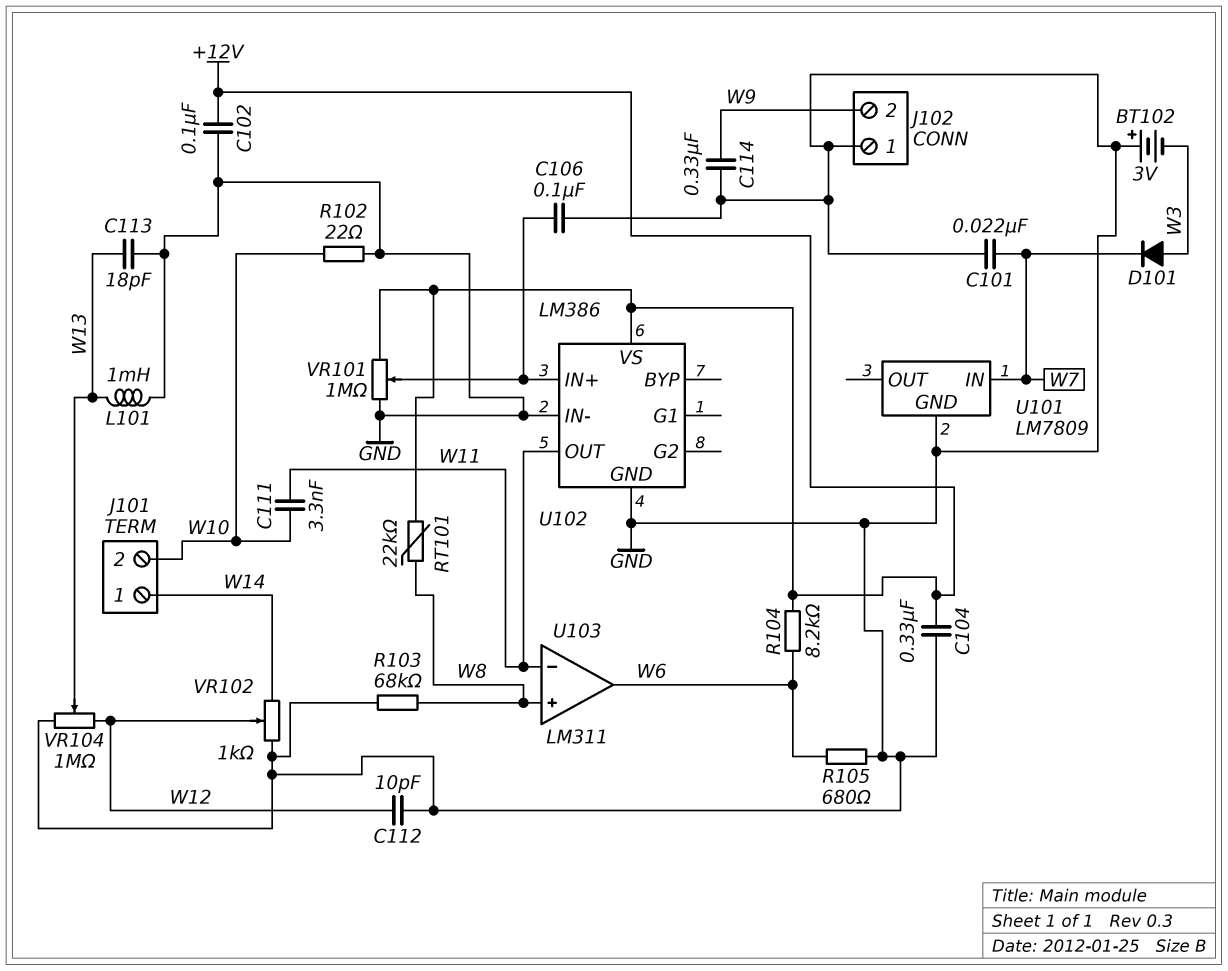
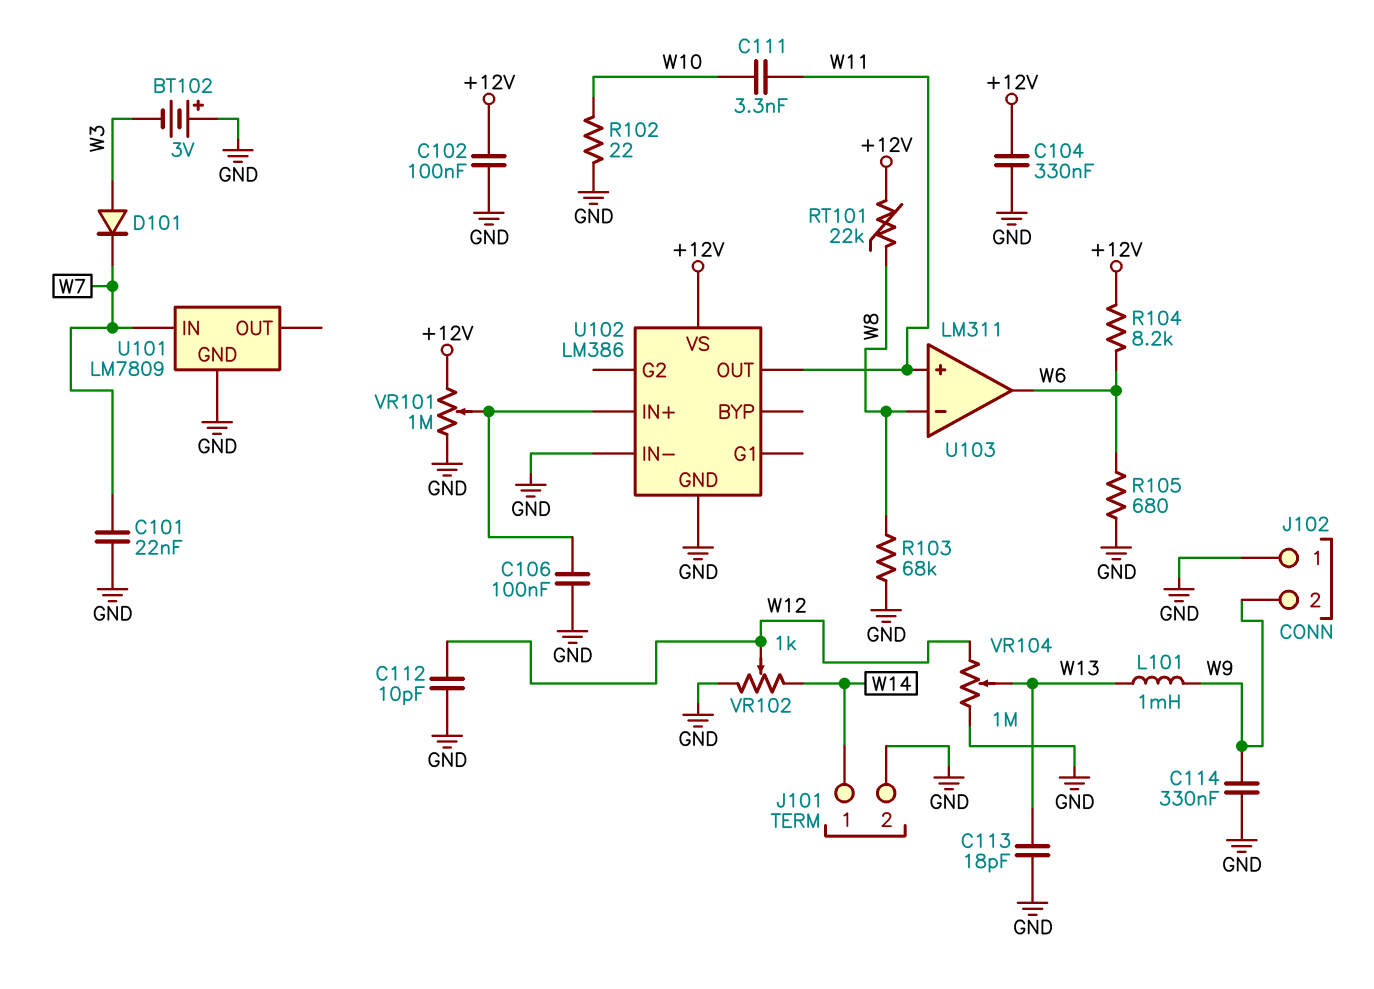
J101 pin 2: W10 -> GND
L101: 1mH (GND, W13) -> 1mH (W9, W13)
U103 pin in+: W8 -> W11
U103 pin in-: W11 -> W8

